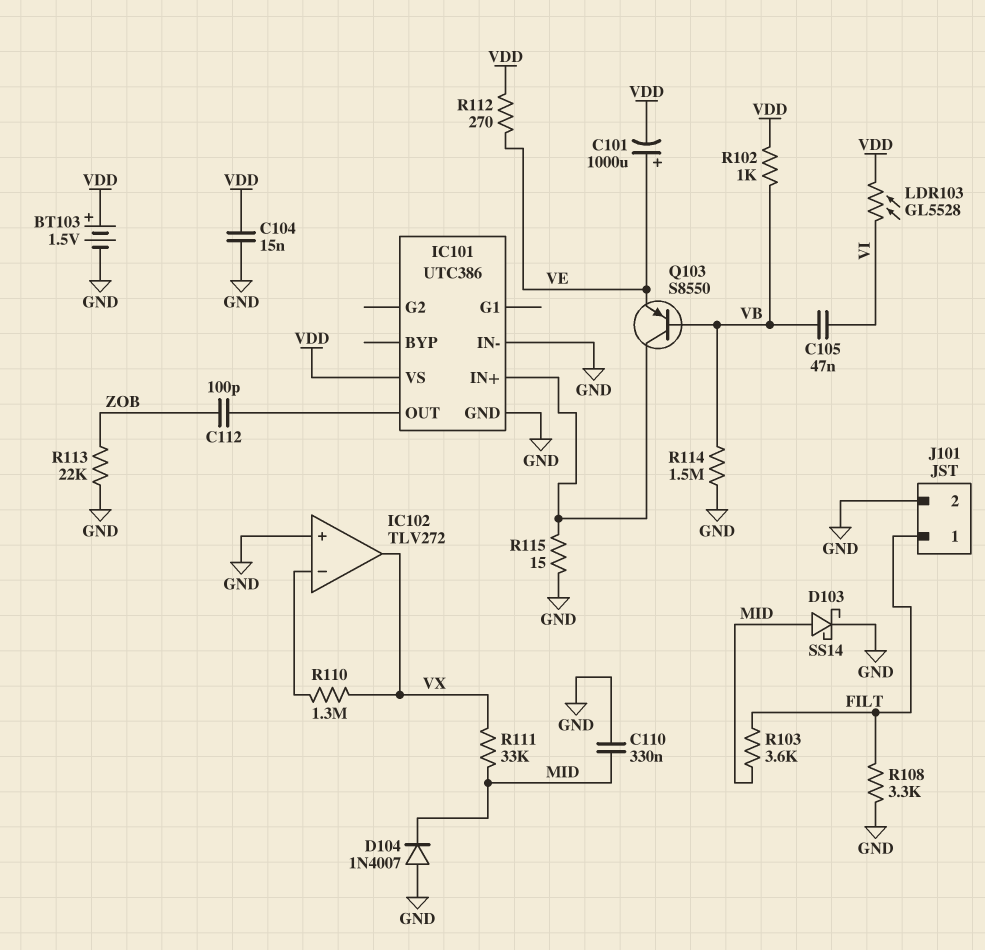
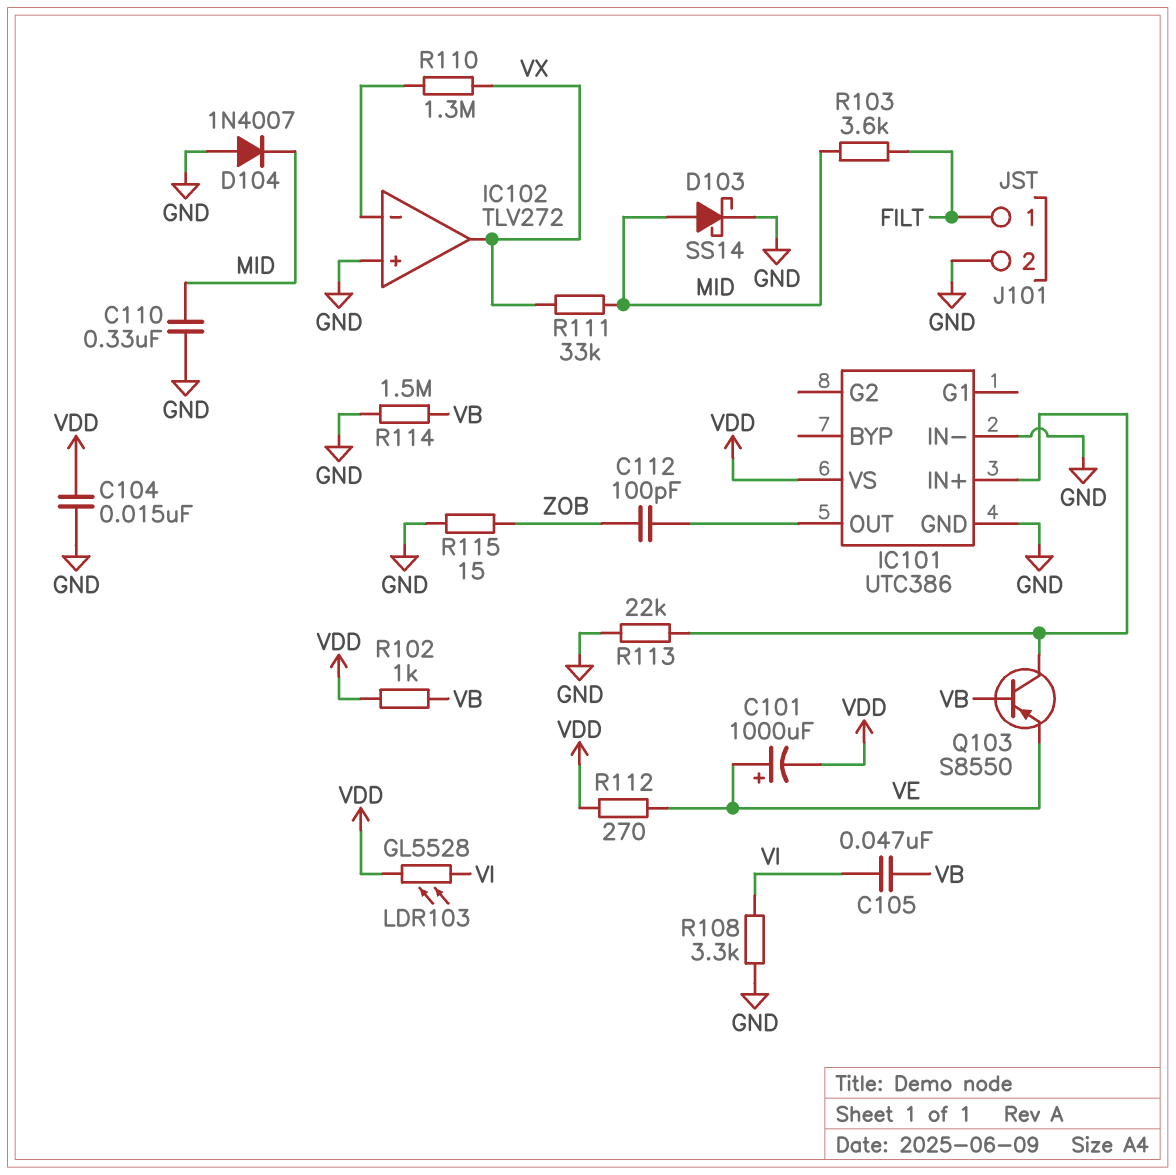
BT103: 1.5V (plus VDD, minus GND) -> none
R108: 3.3k (FILT, GND) -> 3.3k (GND, VI)
R113: 22k (GND, ZOB) -> 22k (GND, IC101/IN+)
R115: 15 (GND, IC101/IN+) -> 15 (GND, ZOB)

